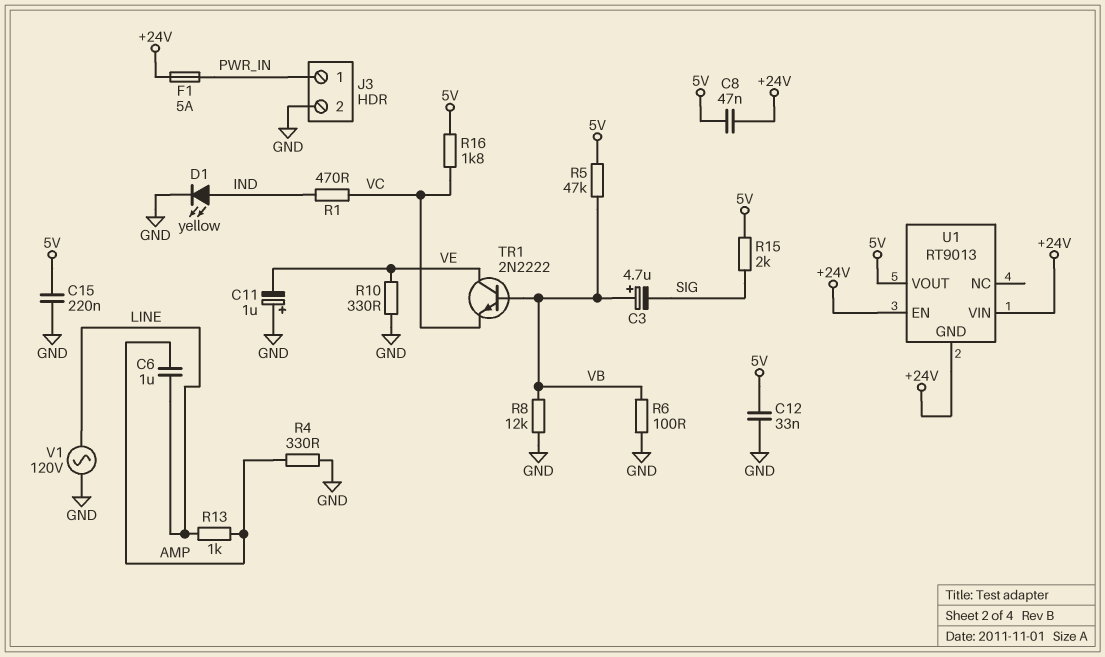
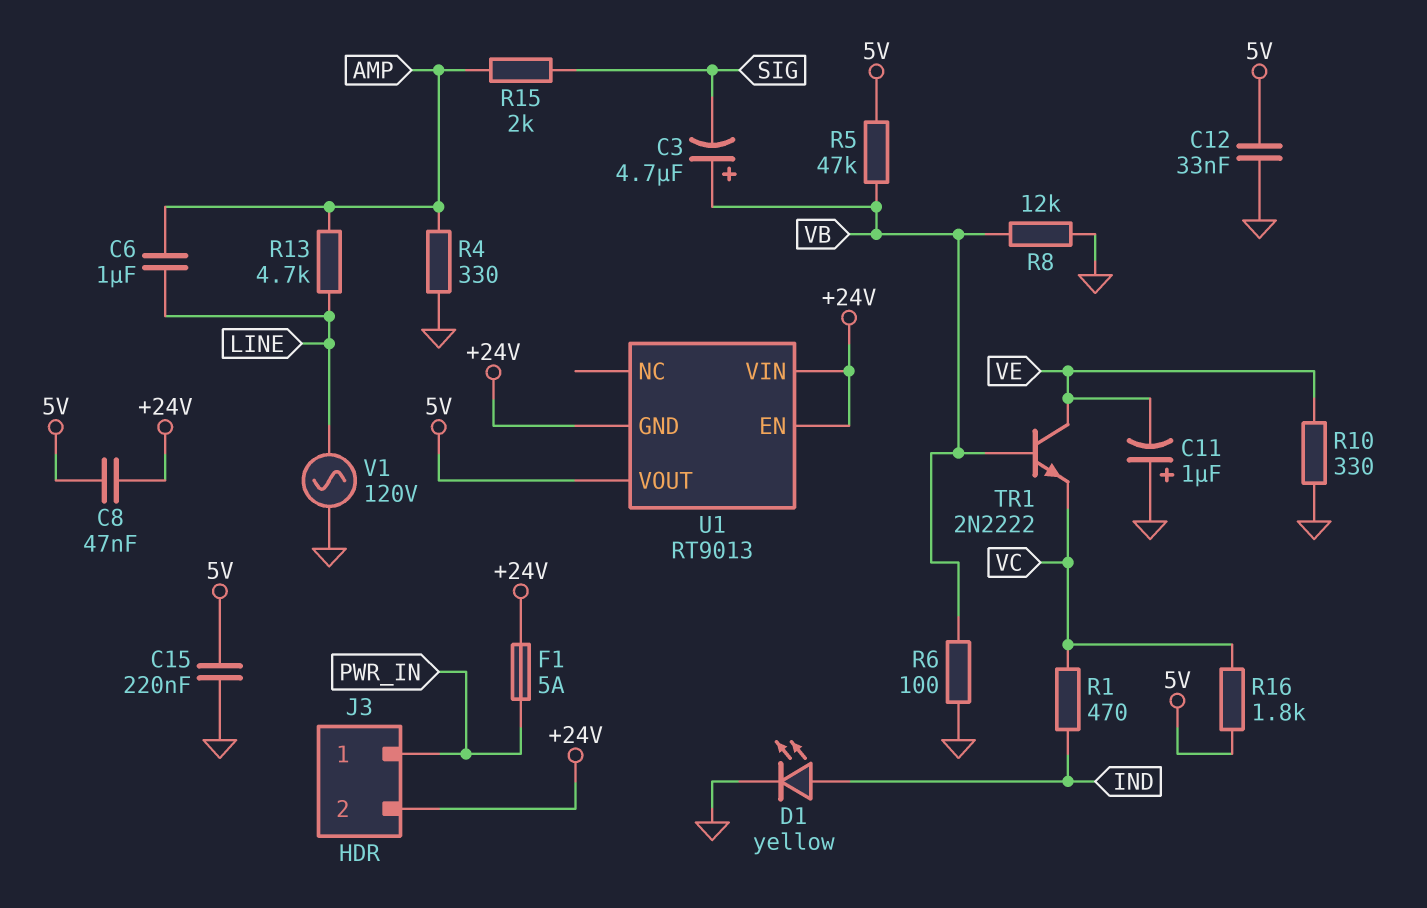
J3 pin 2: GND -> +24V
R13: 1k (AMP, LINE) -> 4.7k (AMP, LINE)
R15: 2k (5V, SIG) -> 2k (AMP, SIG)

